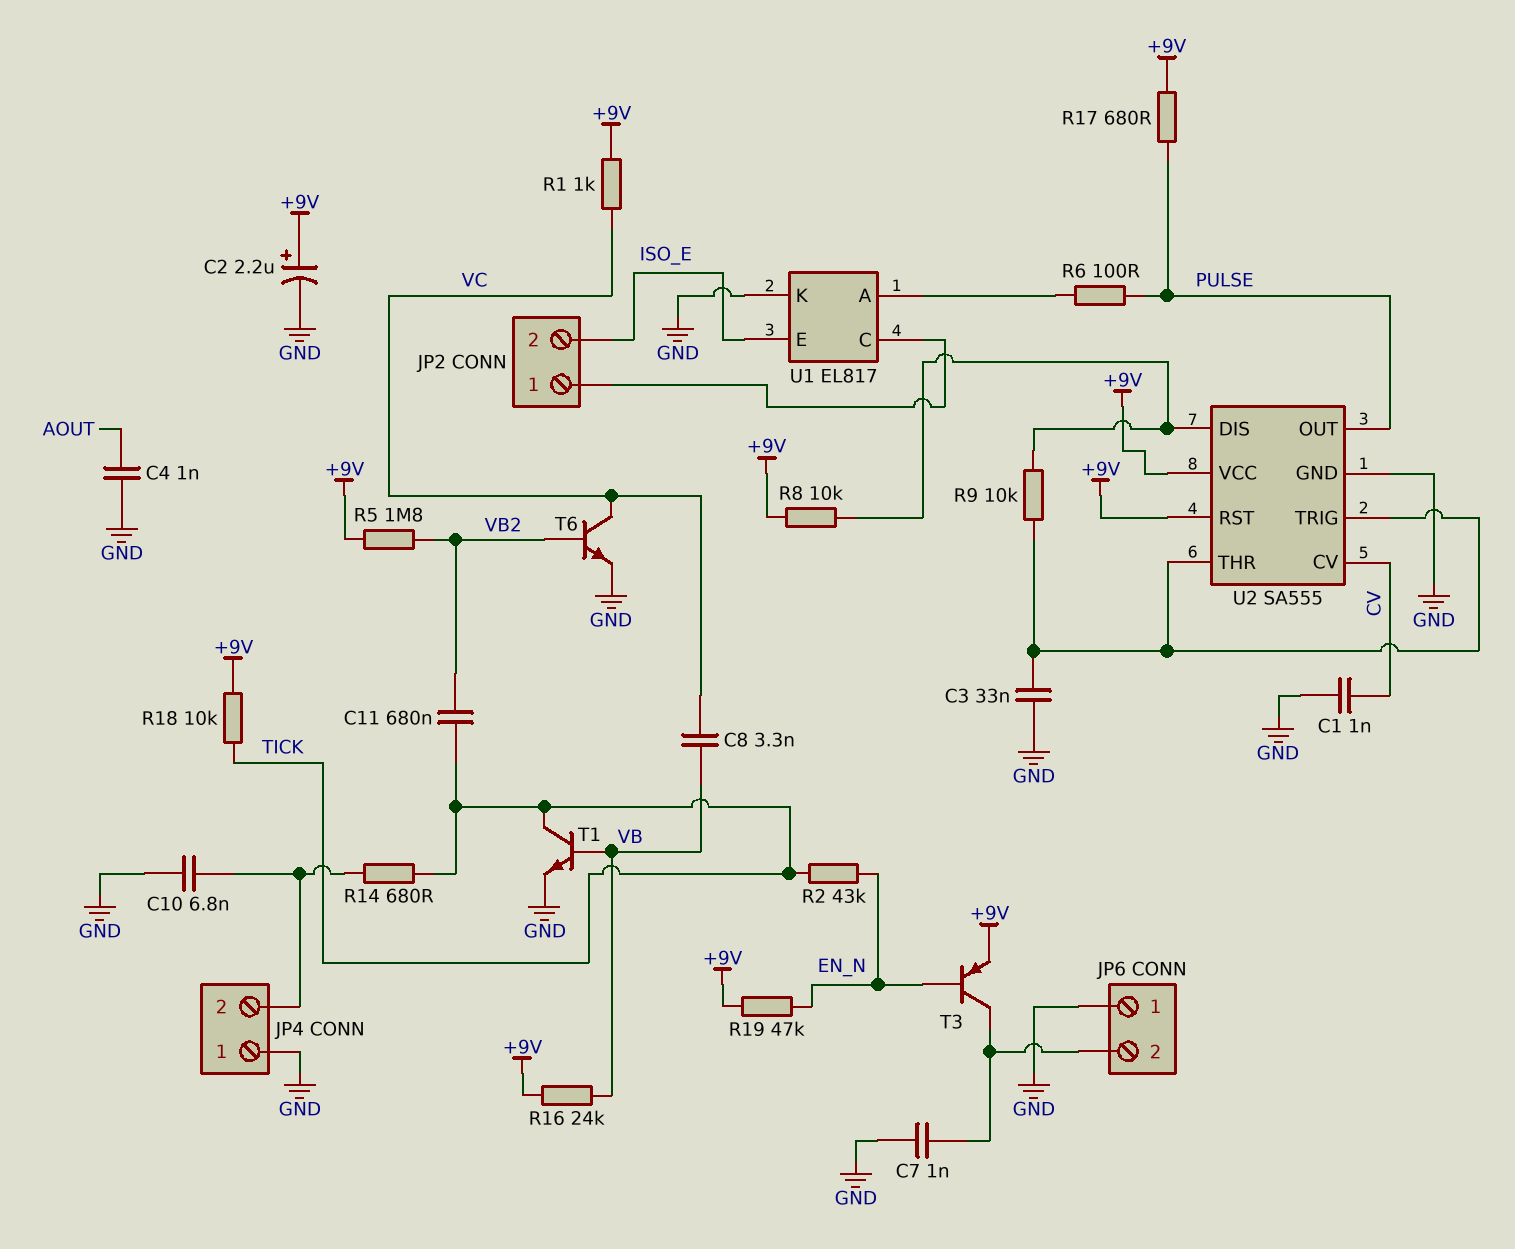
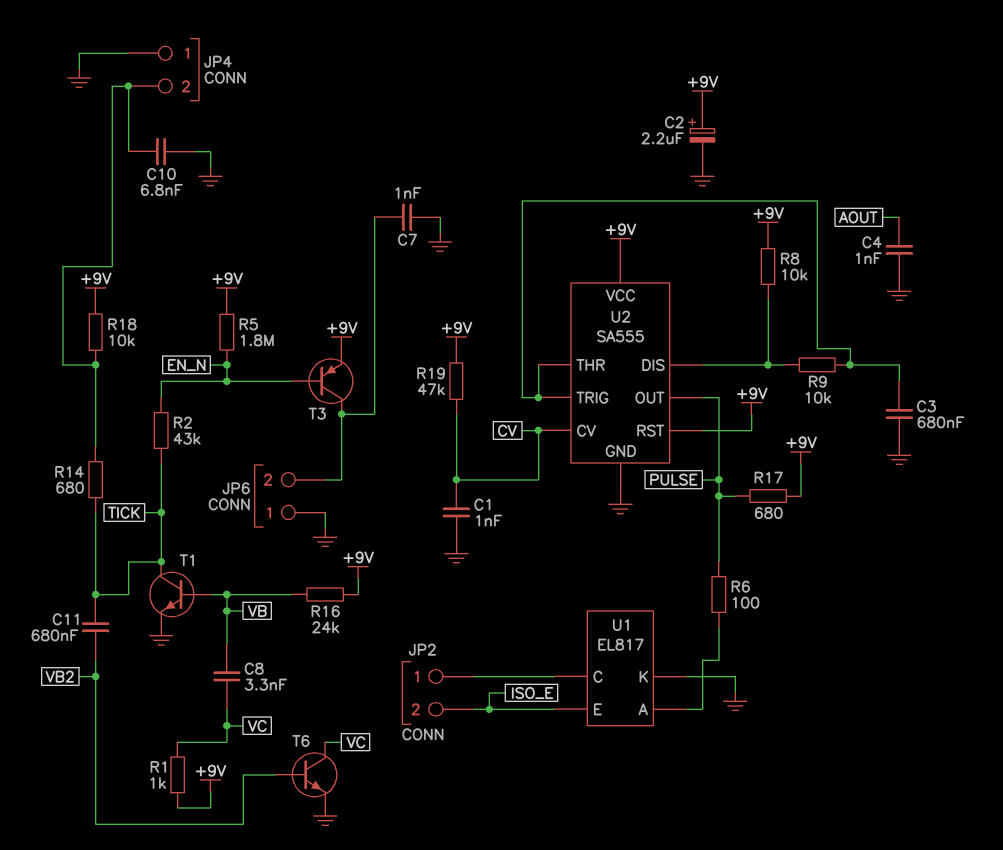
C3: 33nF (GND, U2/THR) -> 680nF (GND, U2/THR)
R5: 1.8M (+9V, VB2) -> 1.8M (+9V, EN_N)
R18: 10k (+9V, TICK) -> 10k (+9V, JP4/2)
R19: 47k (+9V, EN_N) -> 47k (+9V, CV)

